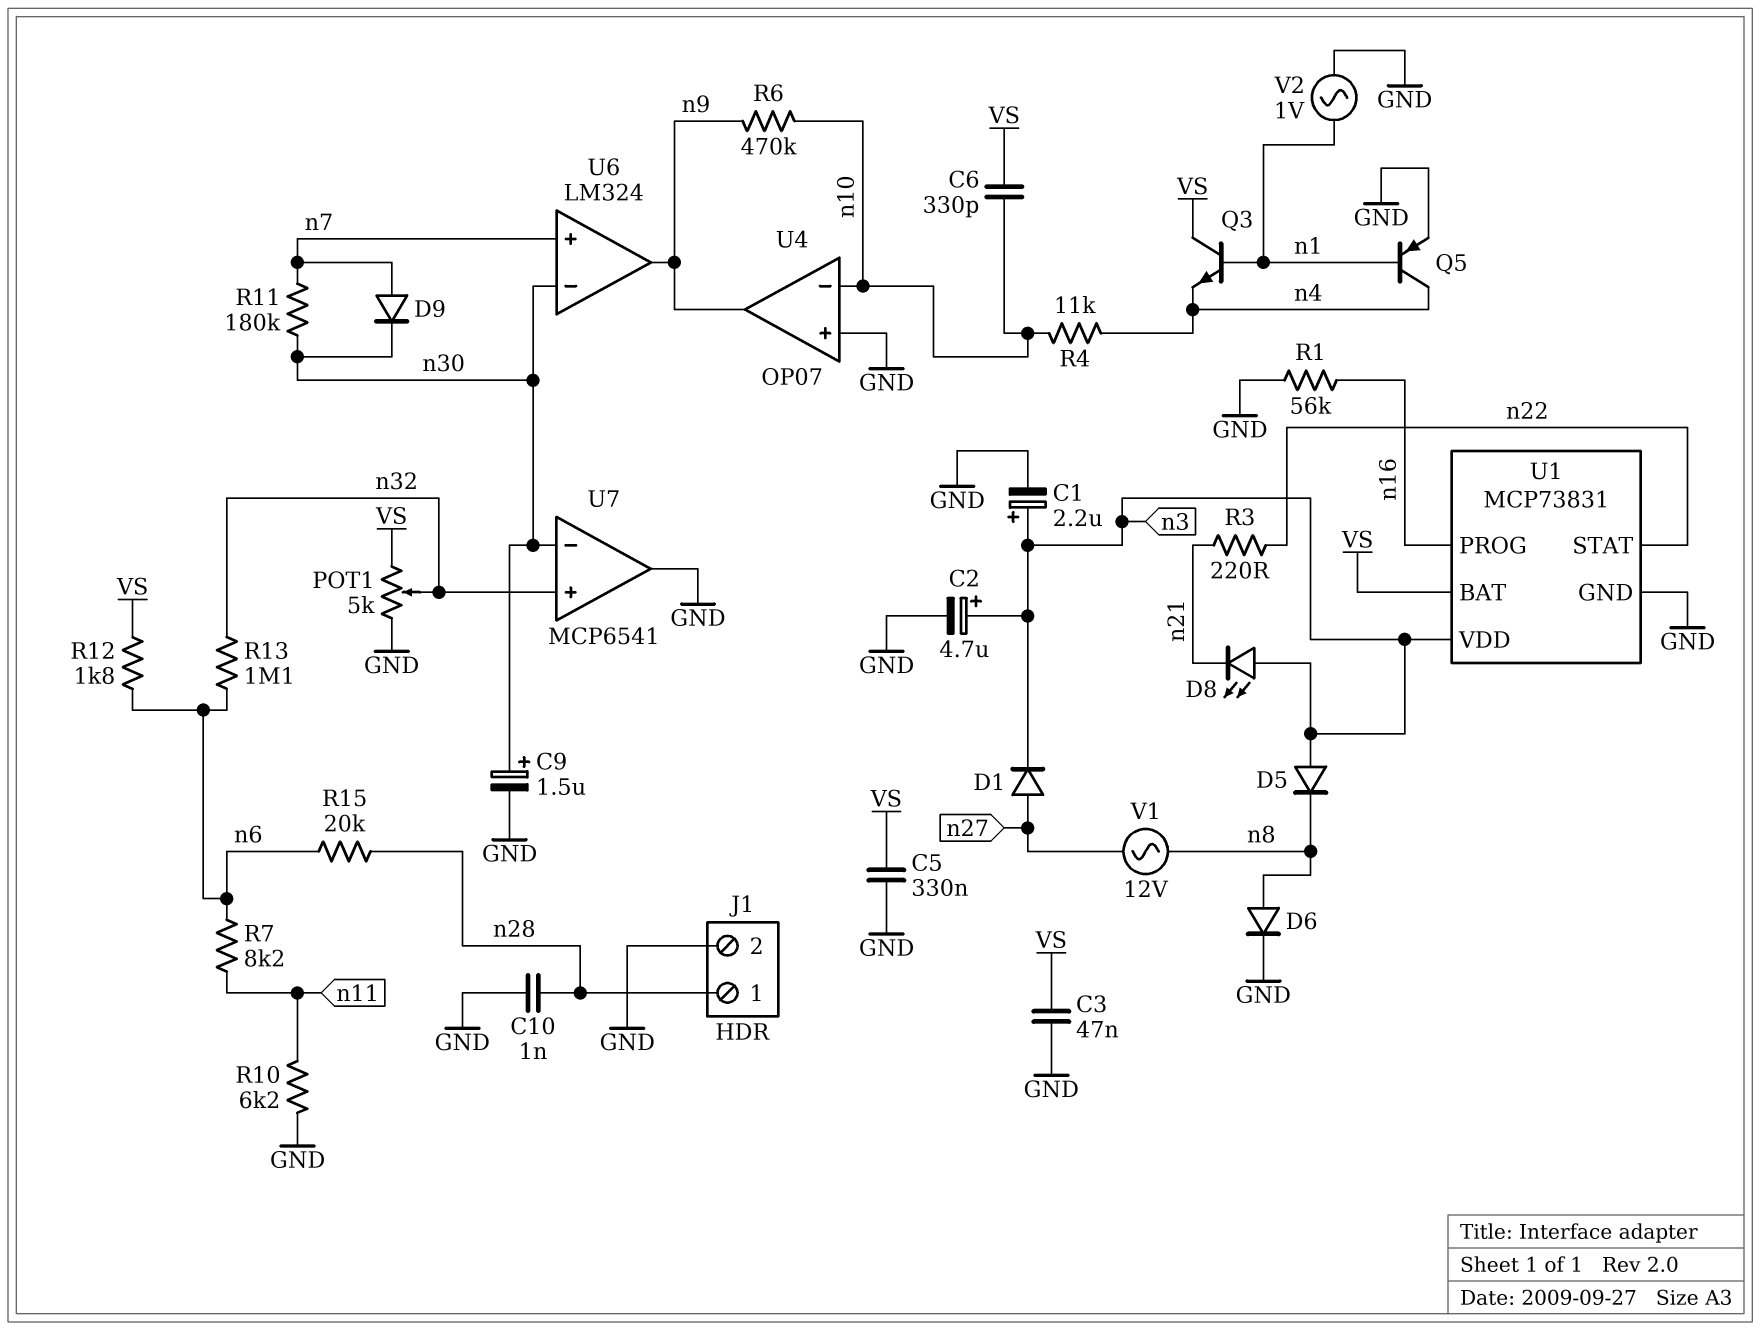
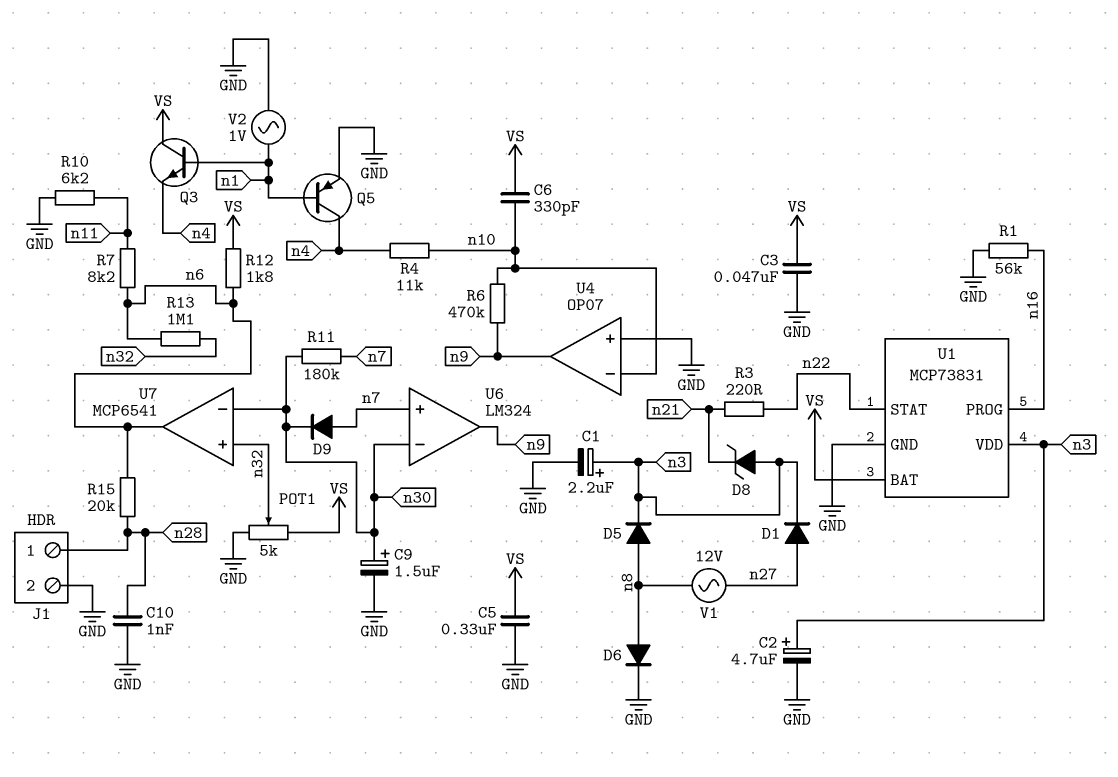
D5: diode (A n3, K n8) -> diode (A n8, K n3)
D8: LED (A n3, K n21) -> zener (A n3, K n21)
U7 pin out: GND -> n6

